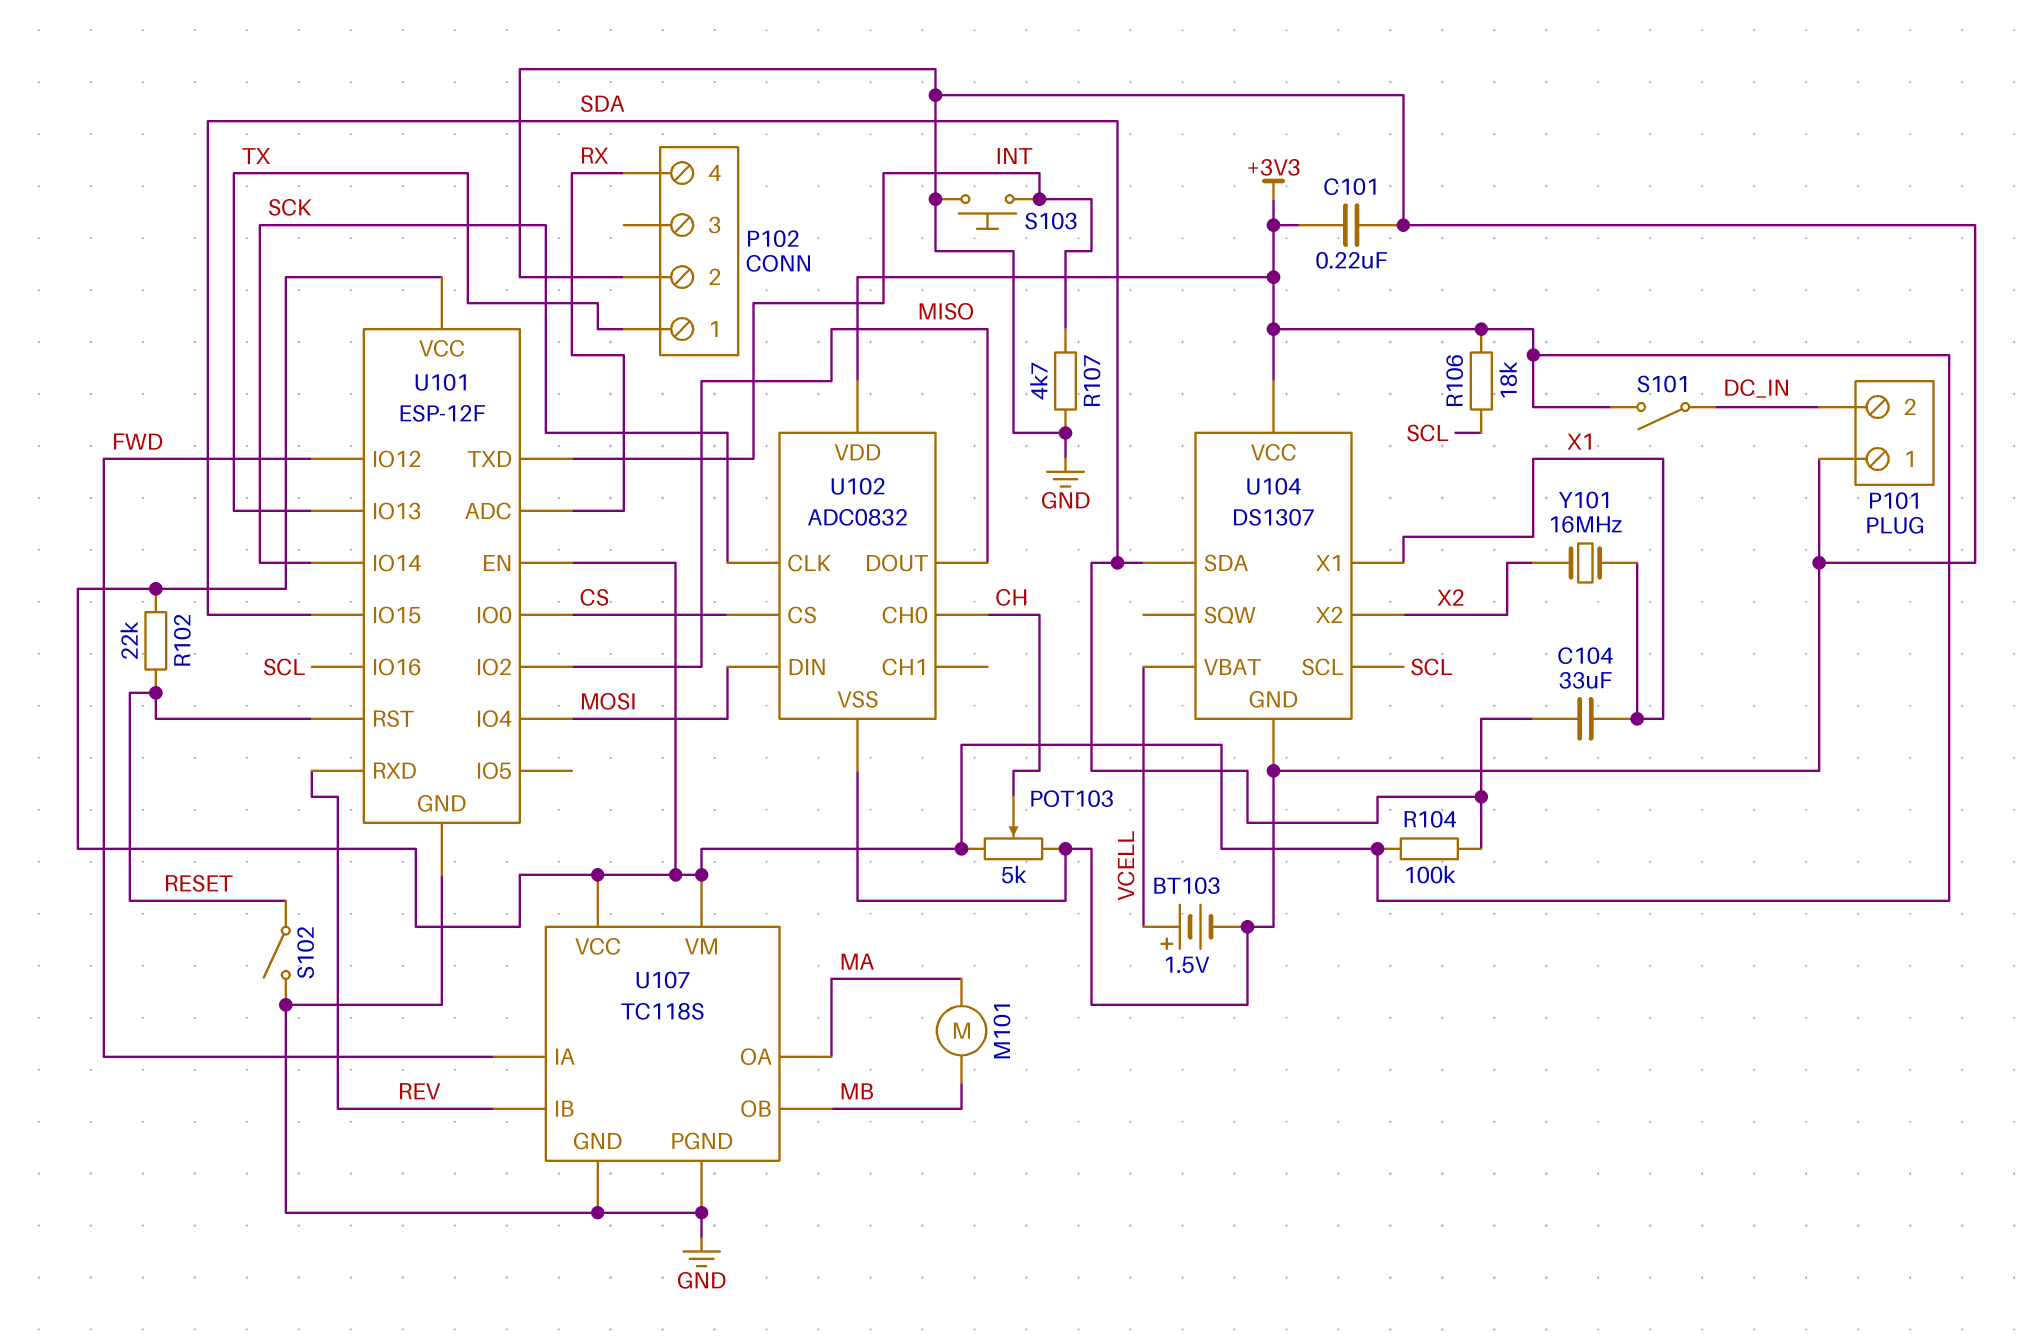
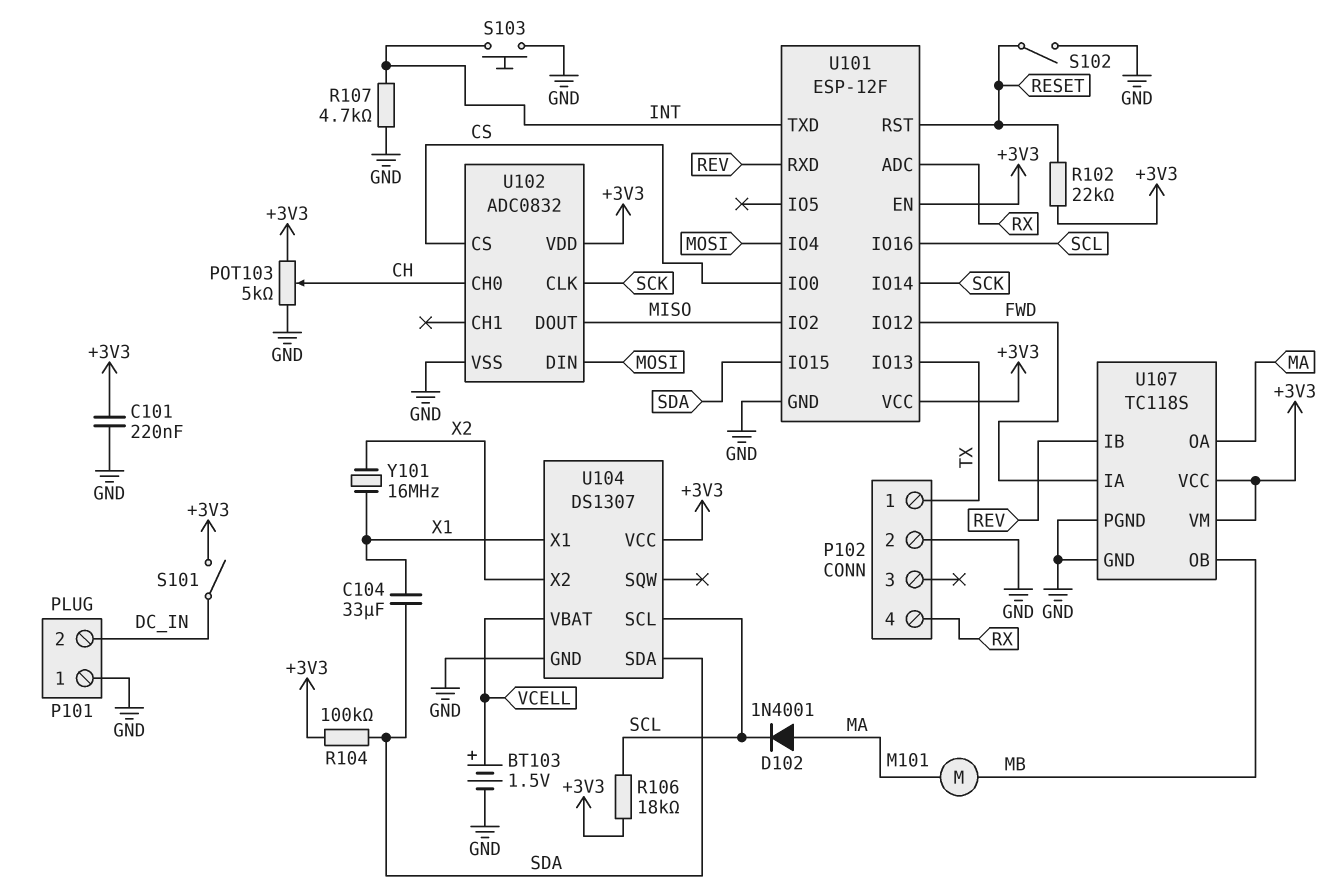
D102: none -> diode 1N4001 (A MA, K SCL)

